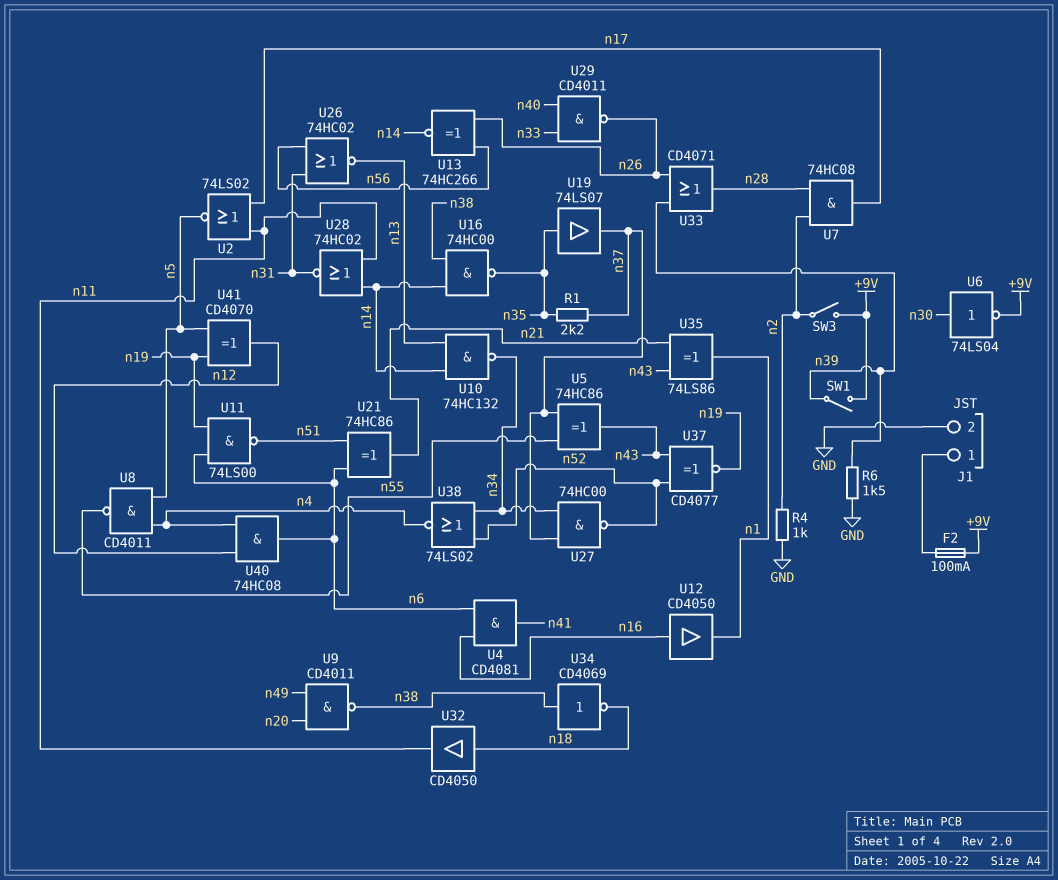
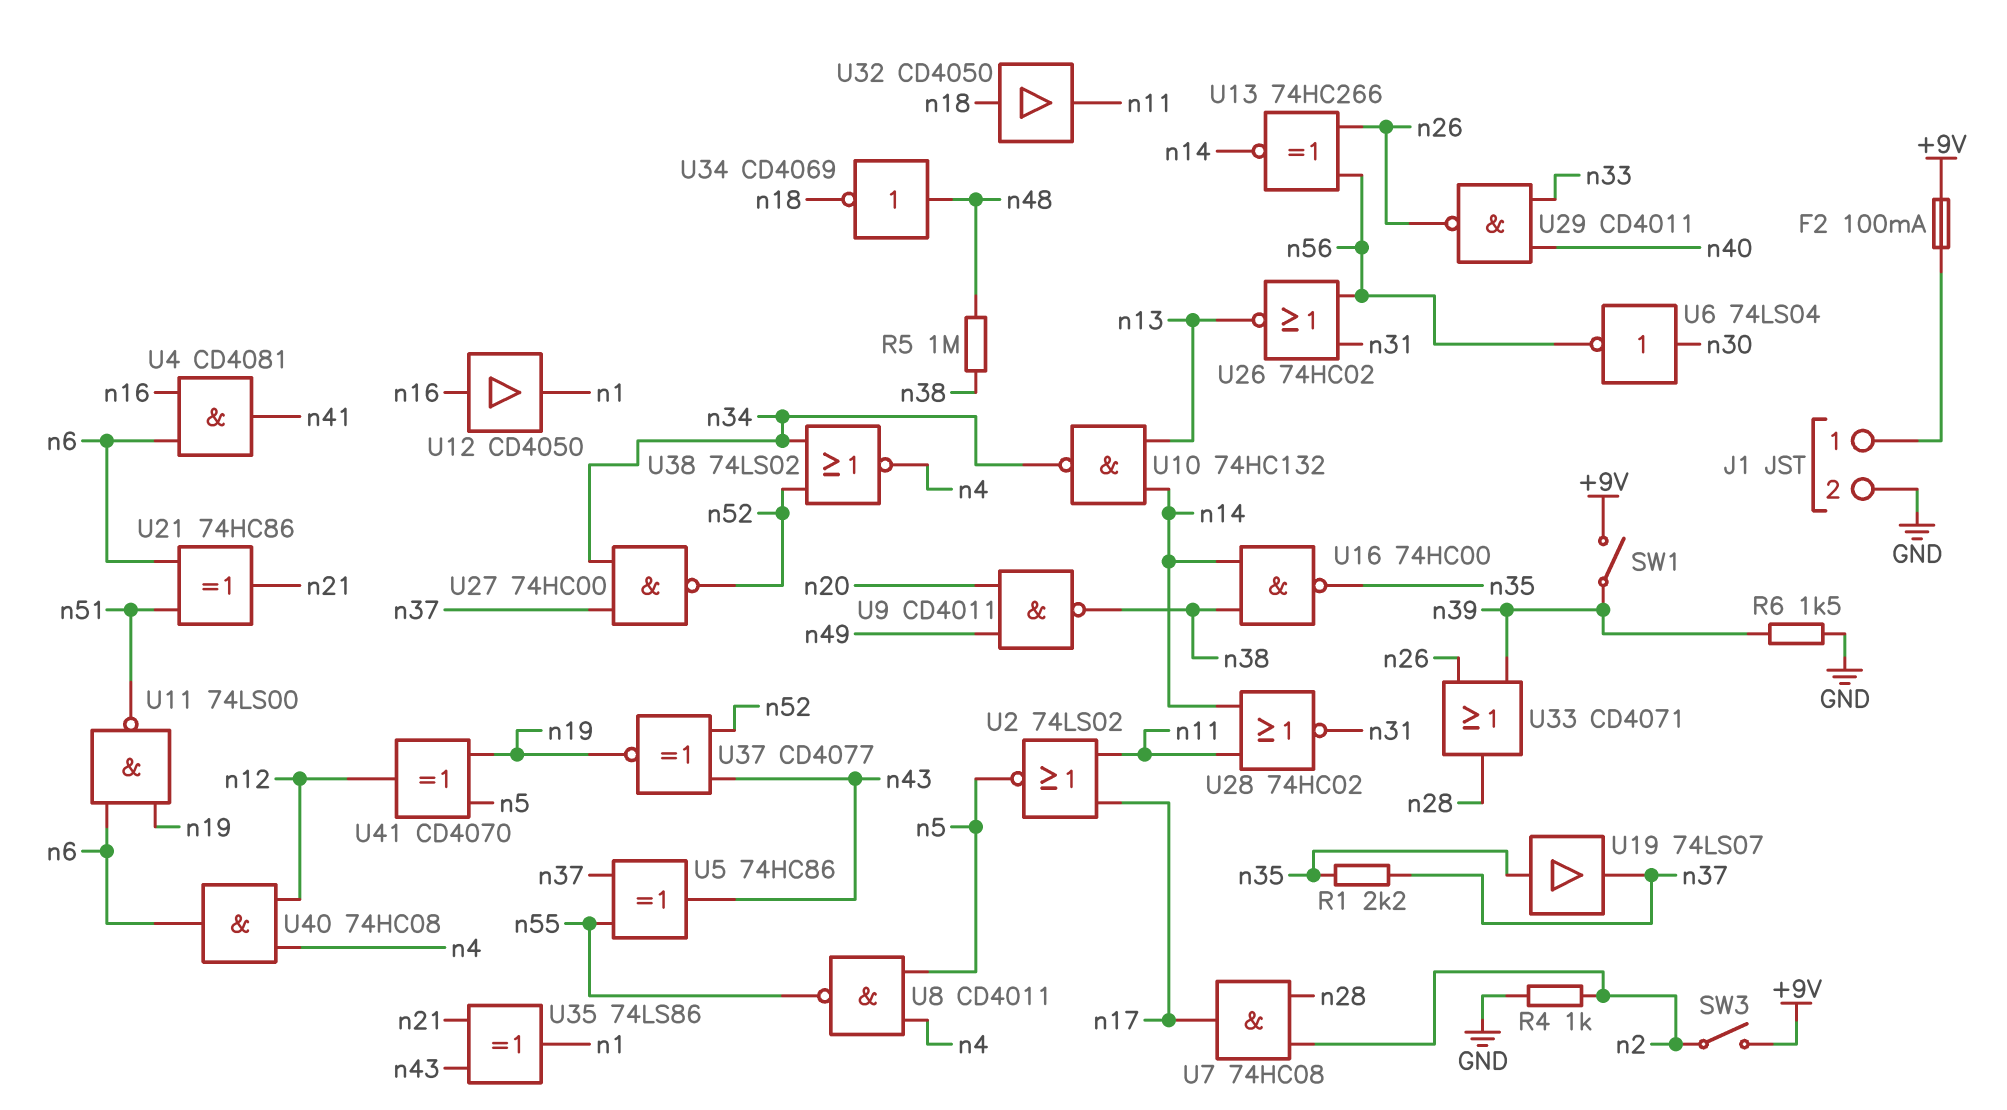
R5: none -> 1M (n38, n48)
U6: NOT 74LS04 (in n30, out +9V) -> NOT 74LS04 (in n30, out n56)
U34: NOT CD4069 (in n38, out n18) -> NOT CD4069 (in n48, out n18)

